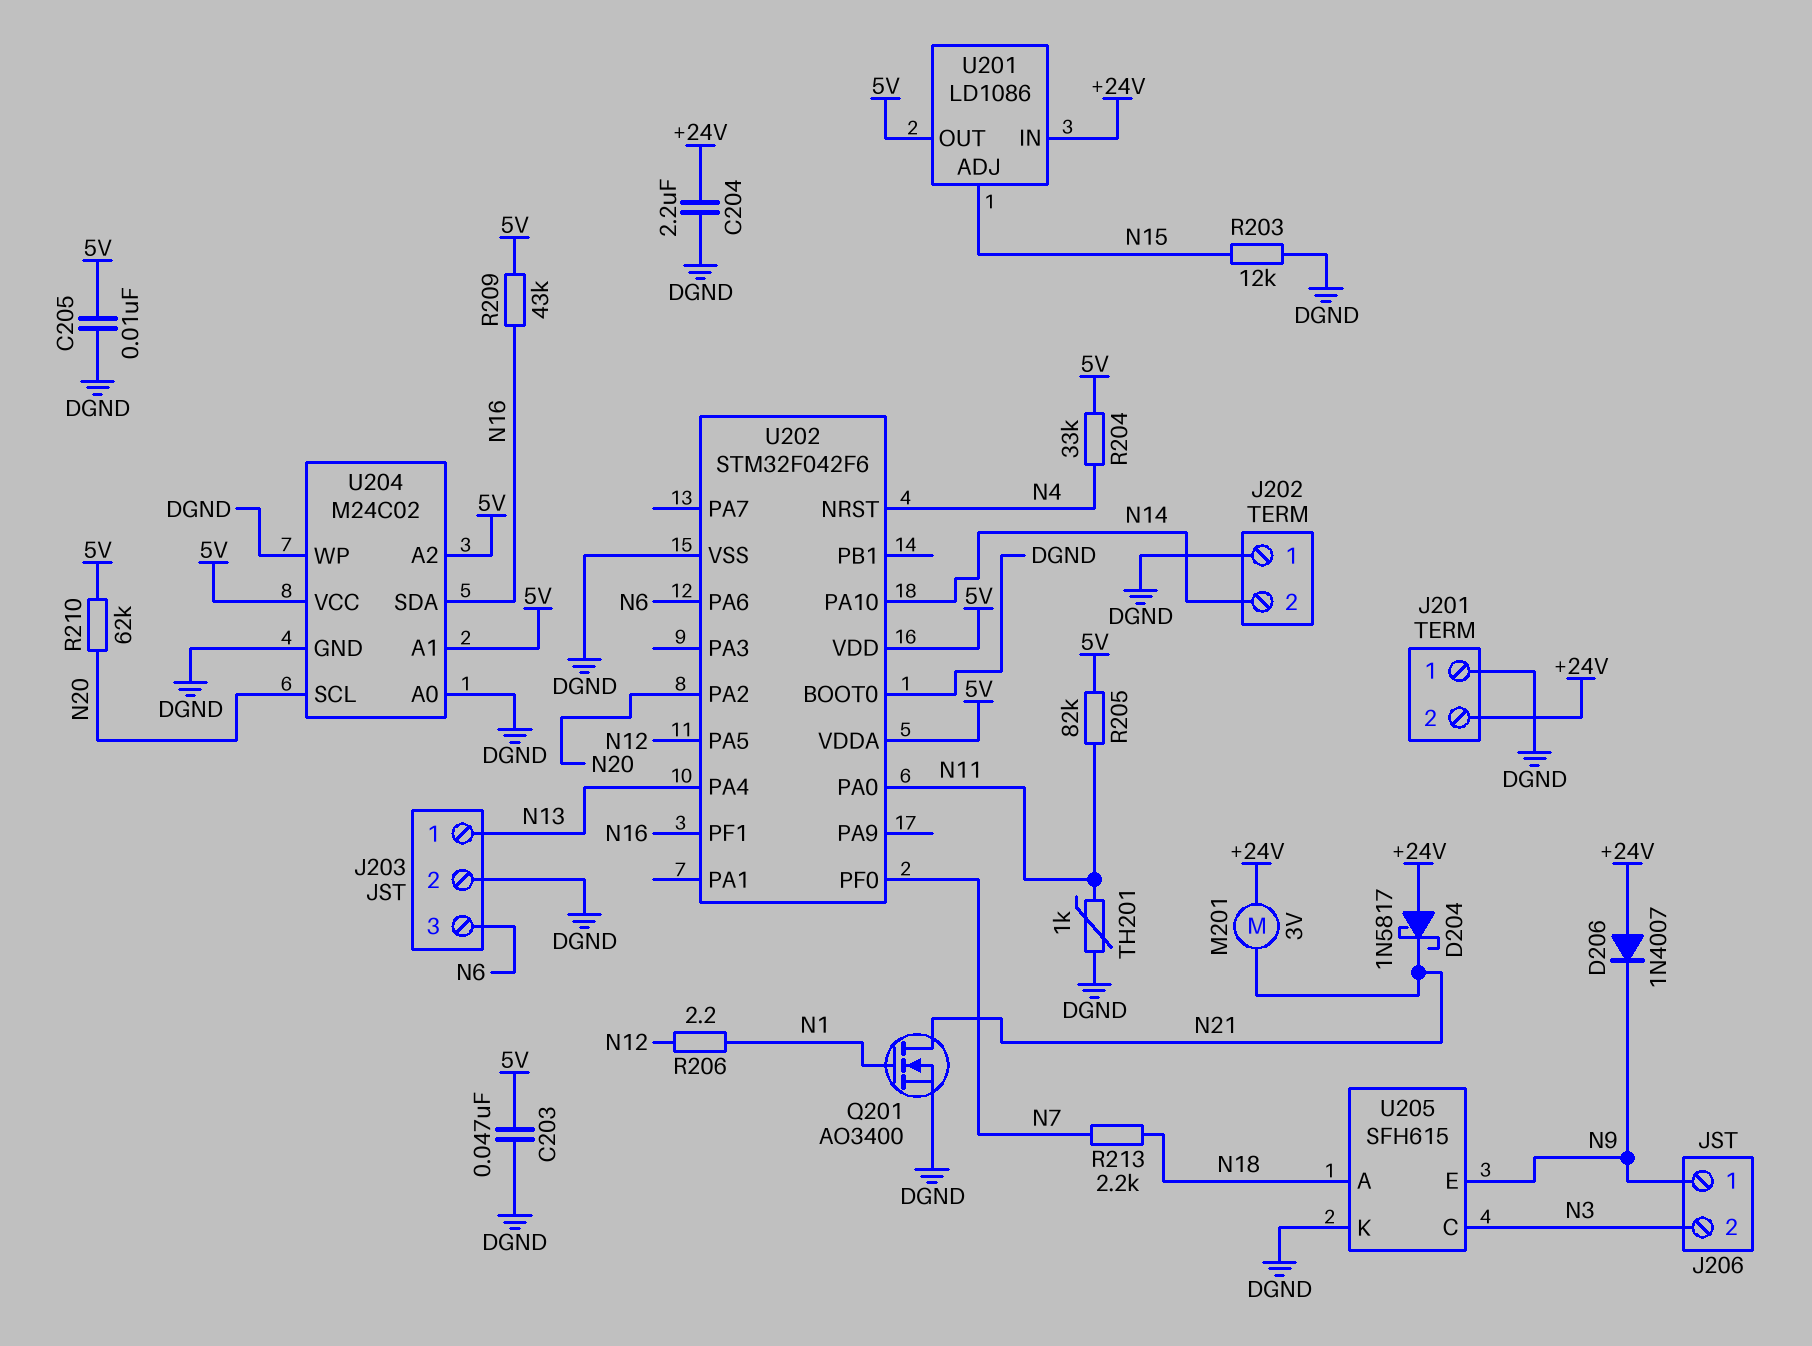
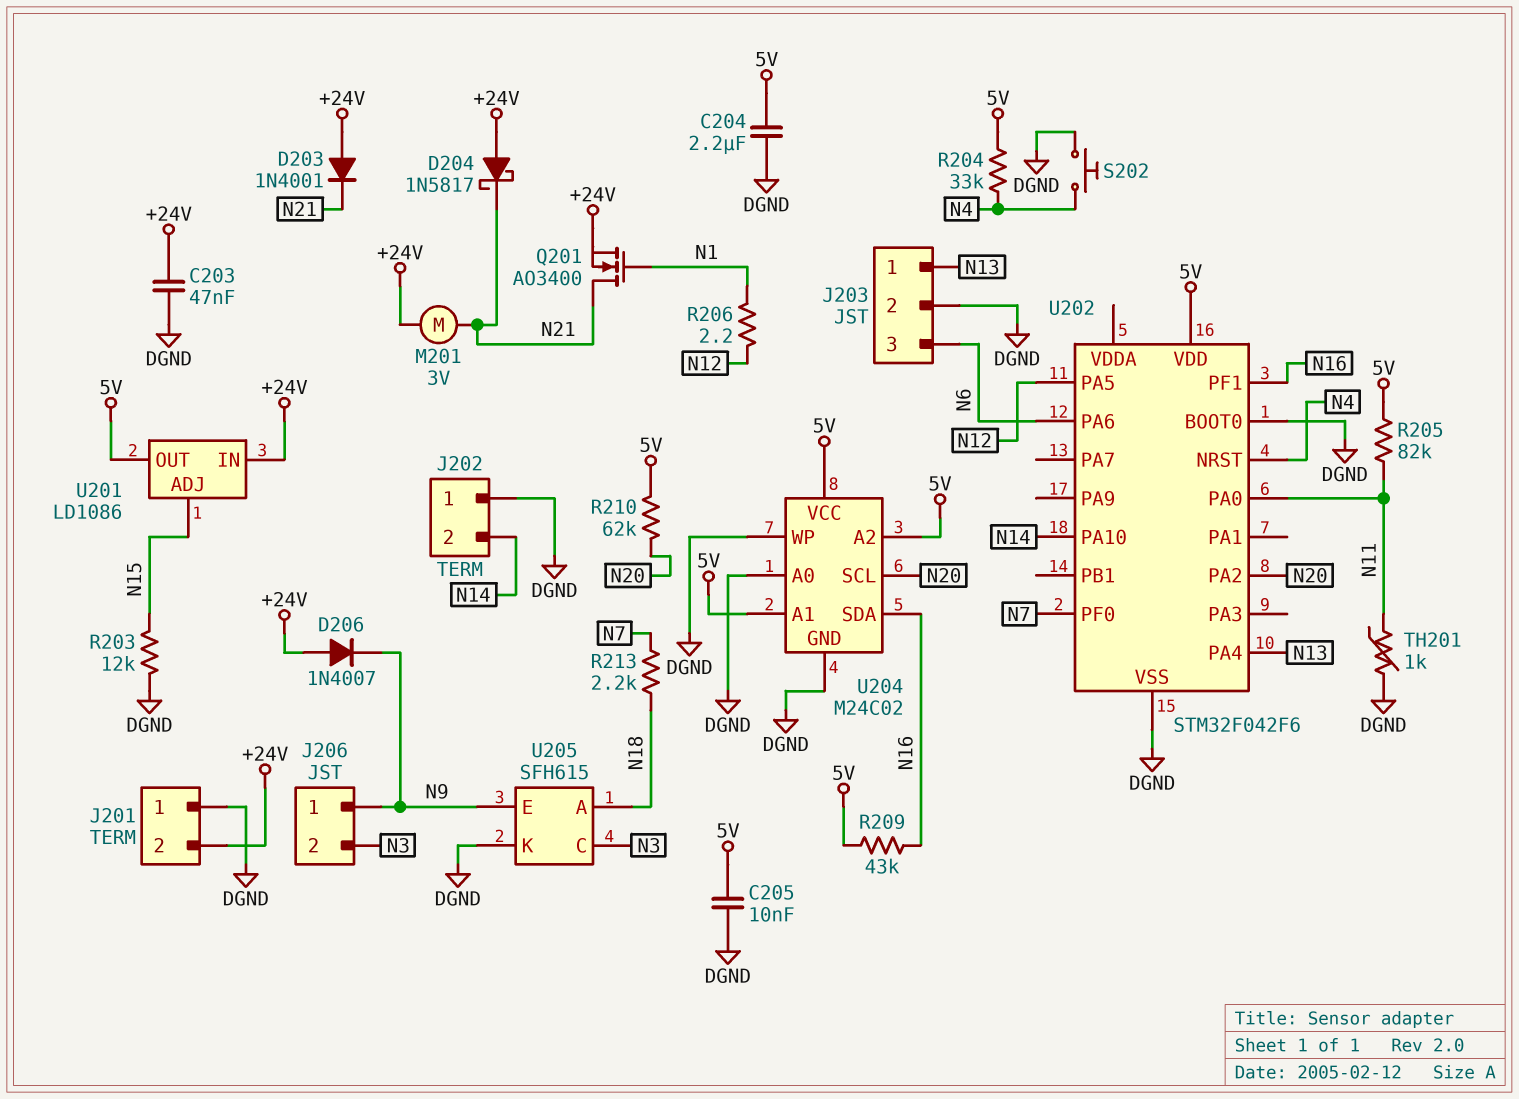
C203: 47nF (5V, DGND) -> 47nF (+24V, DGND)
C204: 2.2uF (+24V, DGND) -> 2.2uF (5V, DGND)
D203: none -> diode 1N4001 (A +24V, K N21)
Q201: NMOS AO3400 (G N1, D N21, S DGND) -> NMOS AO3400 (G N1, D N21, S +24V)
S202: none -> button (DGND, N4)
U202 pin VDDA: 5V -> none

